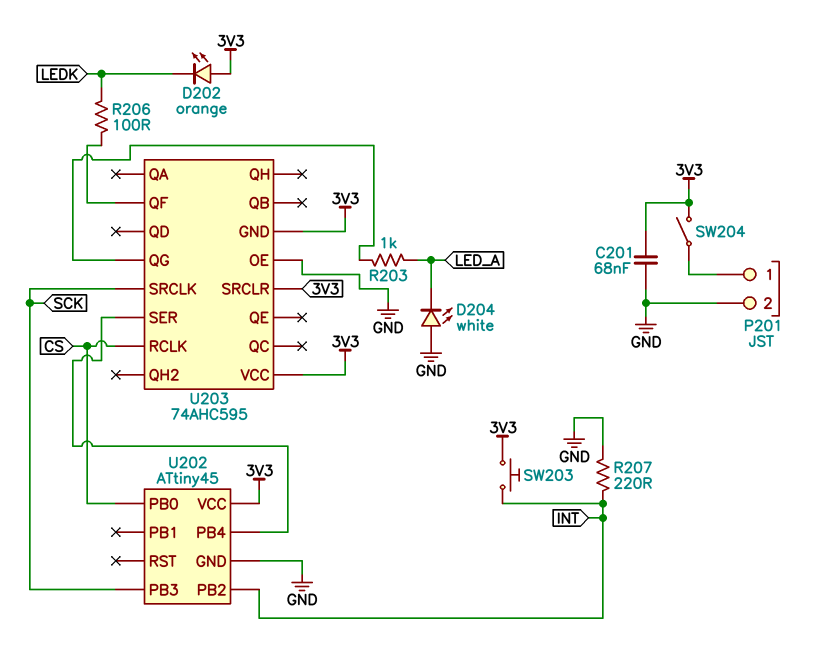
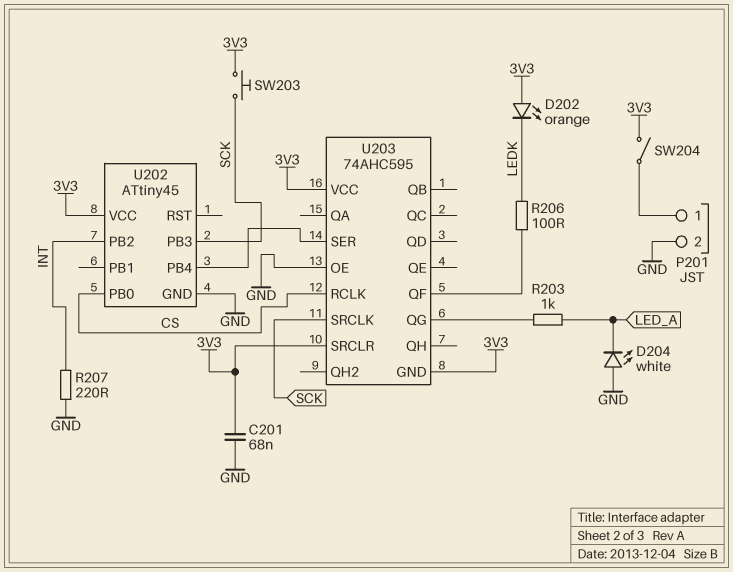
SW203: button (3V3, INT) -> button (3V3, SCK)

